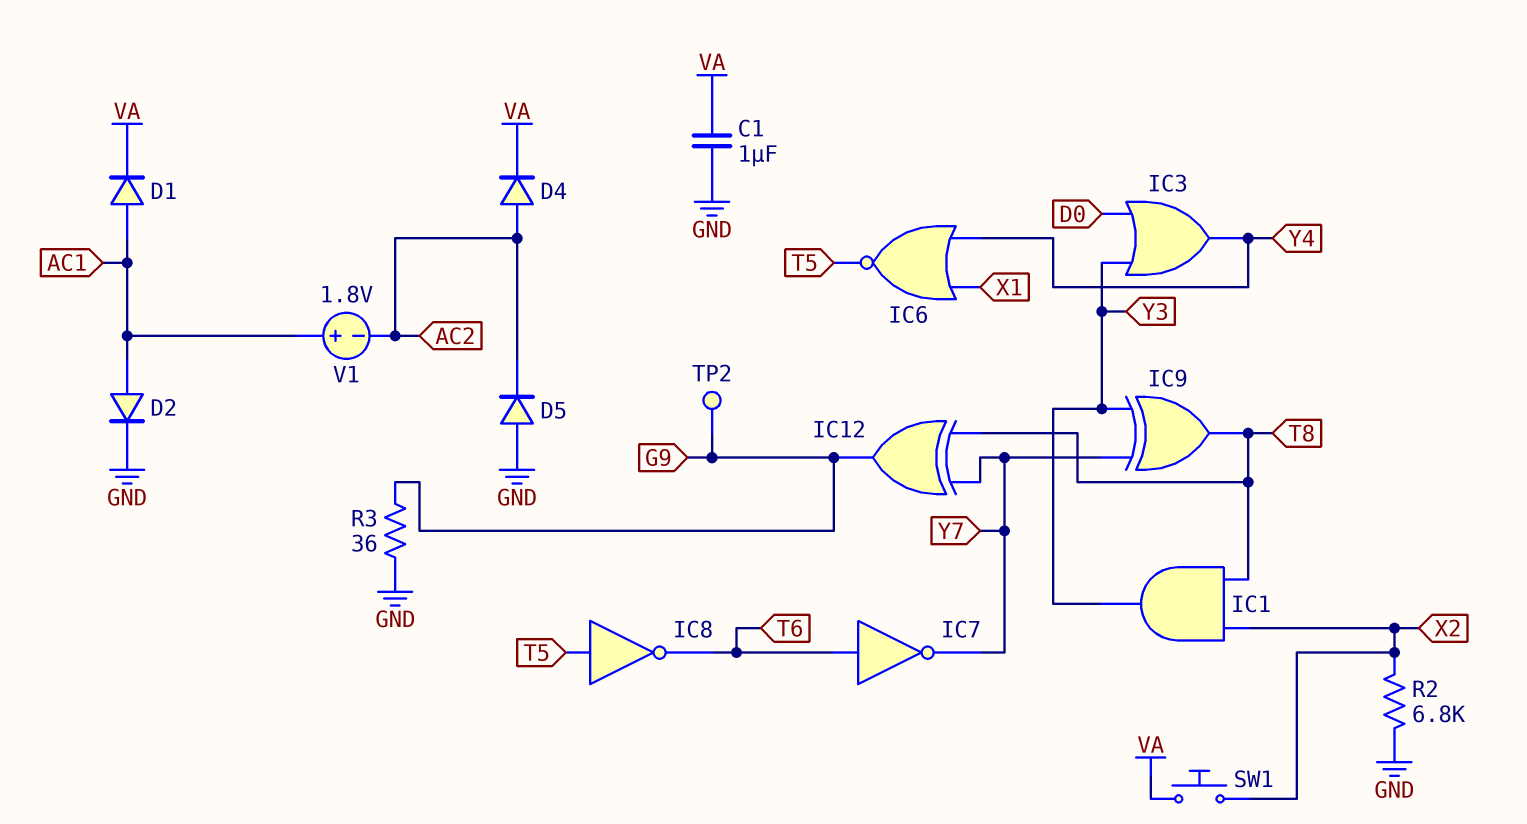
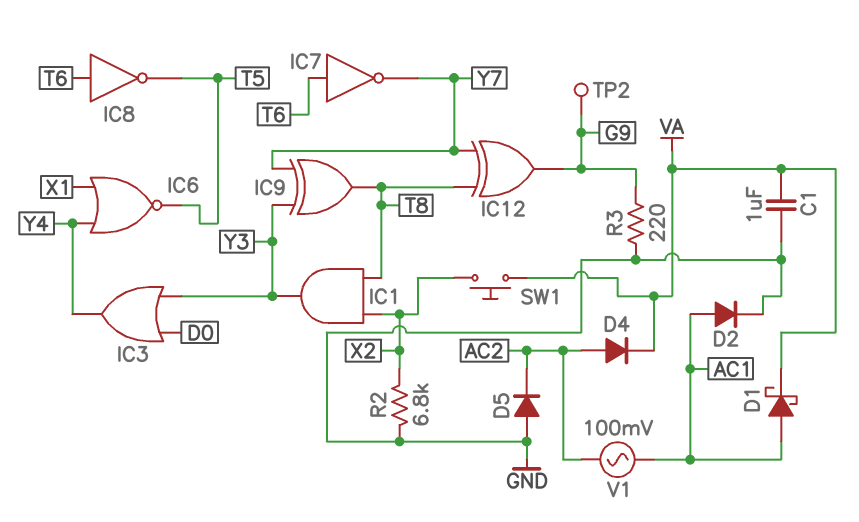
D1: diode (A AC1, K VA) -> schottky (A AC1, K VA)
IC8: NOT (in T5, out T6) -> NOT (in T6, out T5)
R3: 36 (G9, GND) -> 220 (G9, GND)
V1: 1.8V (plus AC1, minus AC2) -> AC 100mV (AC1, AC2)

